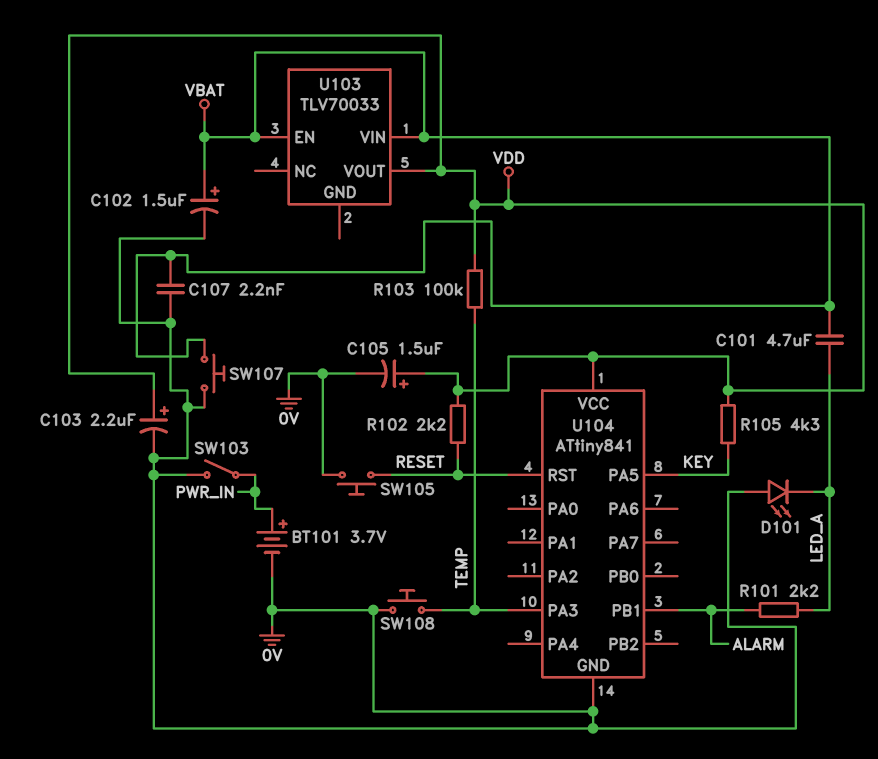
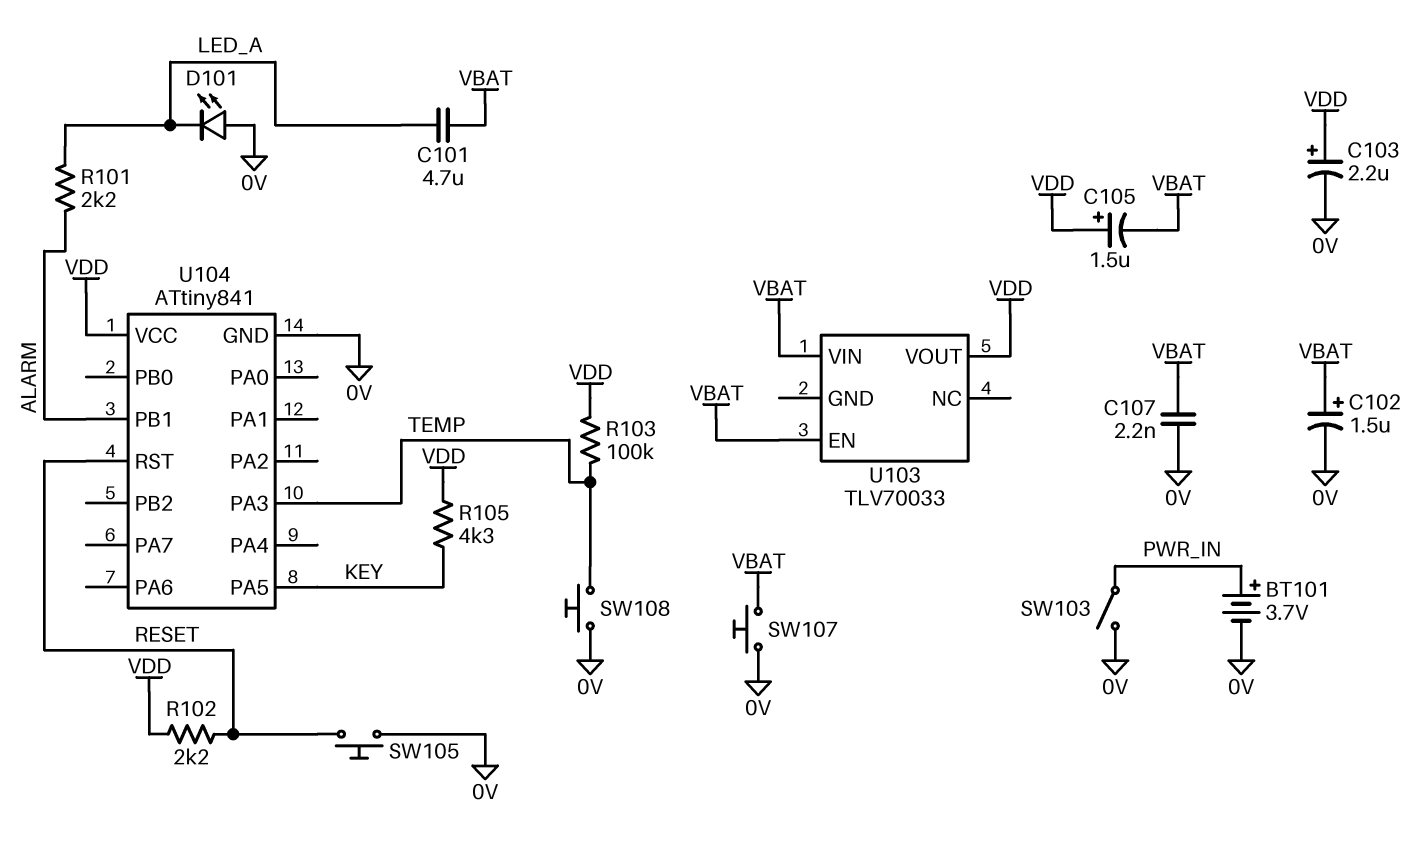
C105: 1.5uF (plus VDD, minus 0V) -> 1.5uF (plus VDD, minus VBAT)

